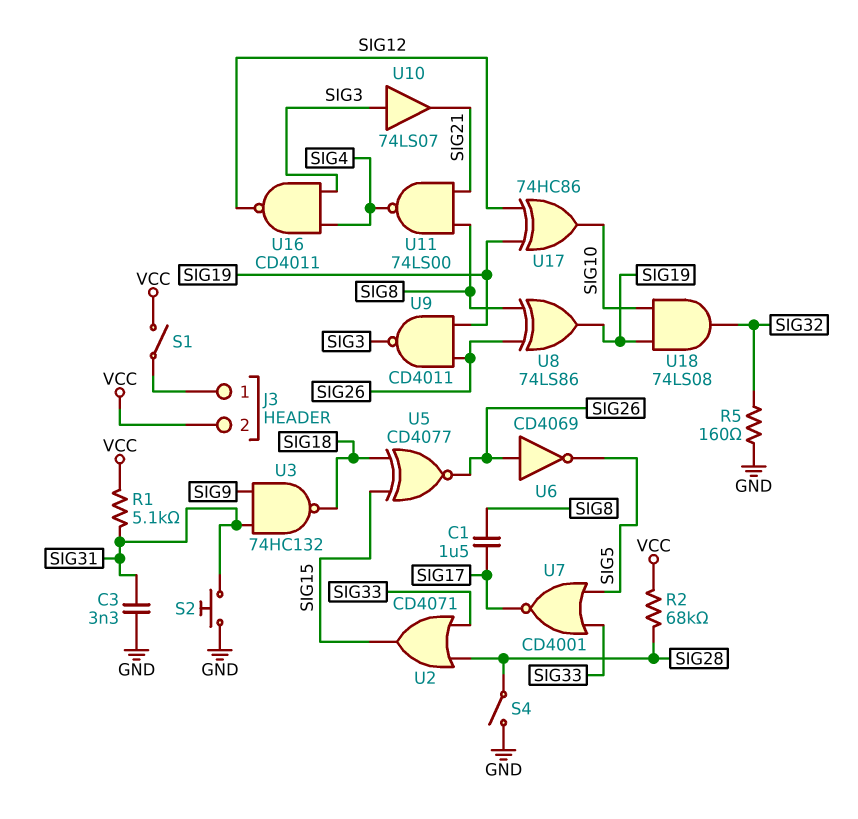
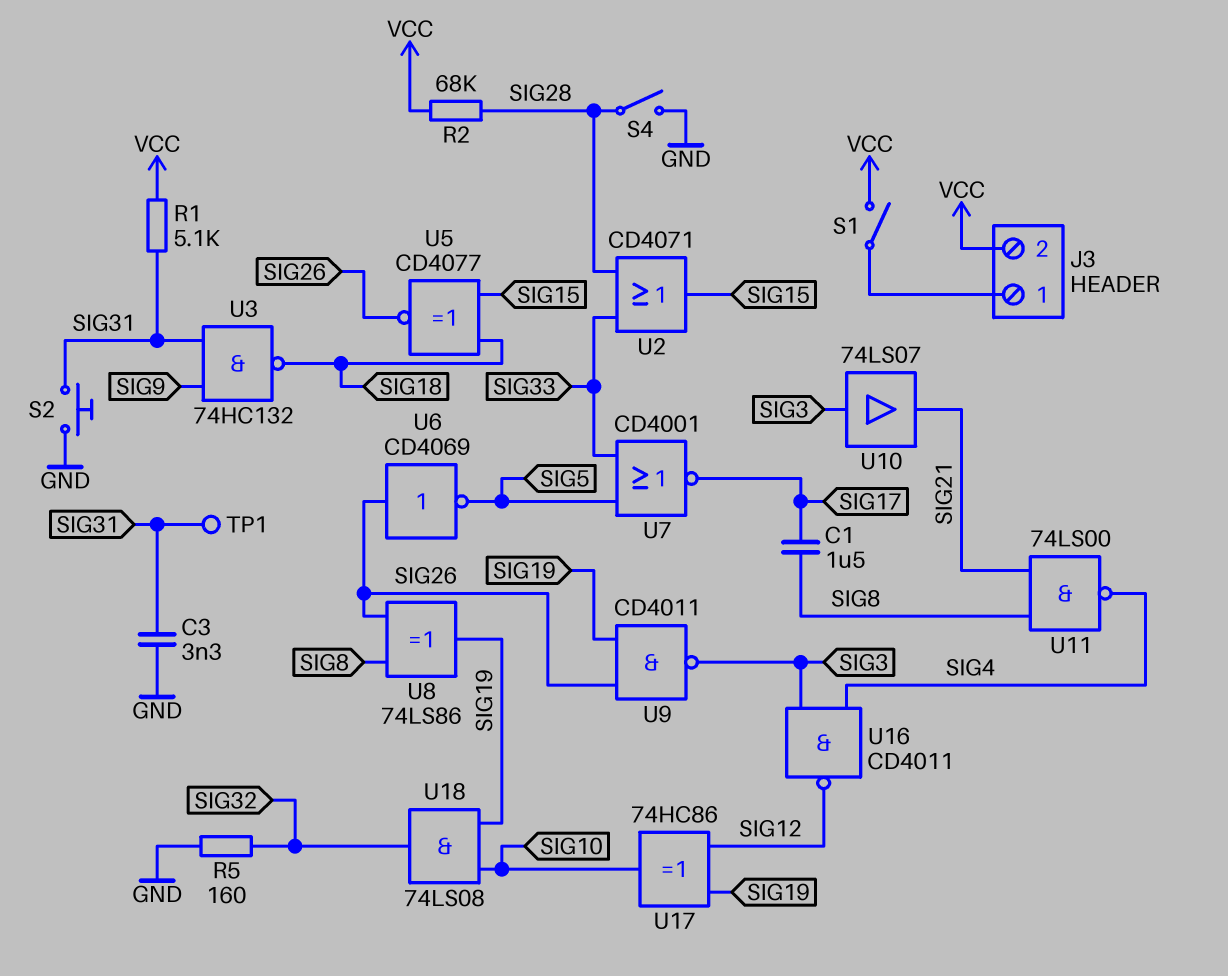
TP1: none -> test point (SIG31)

